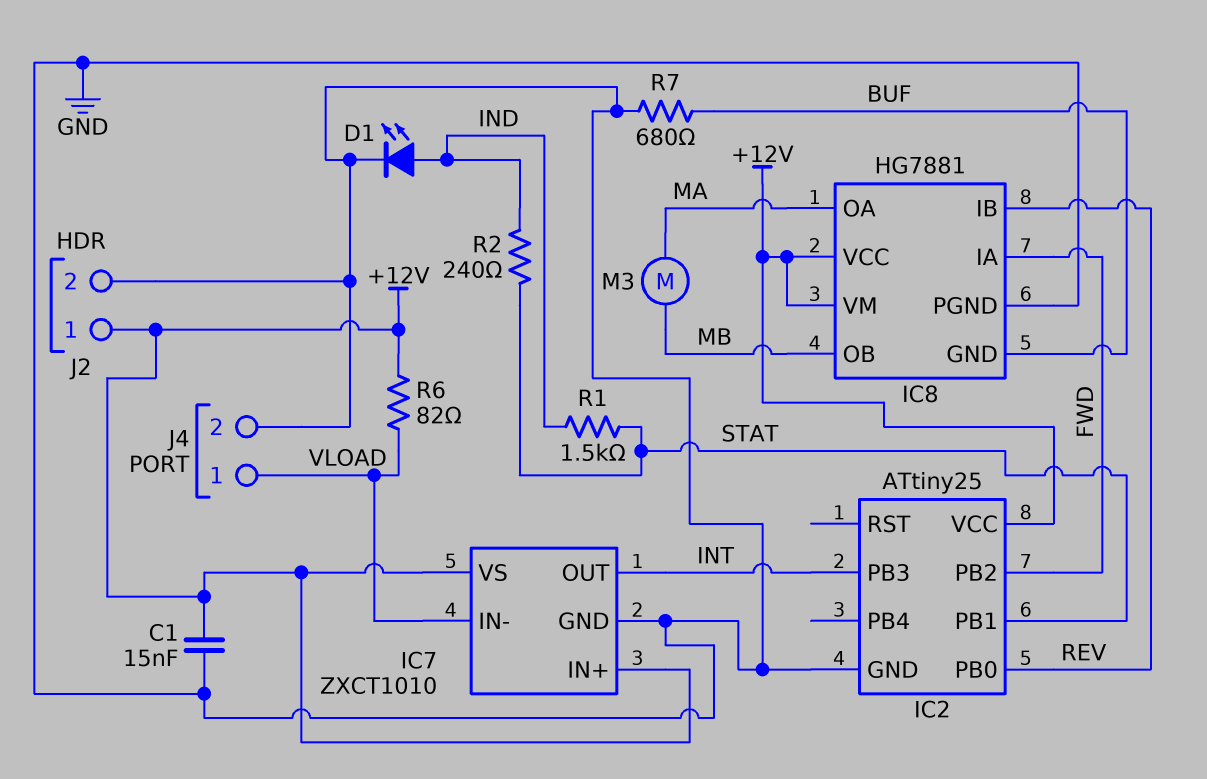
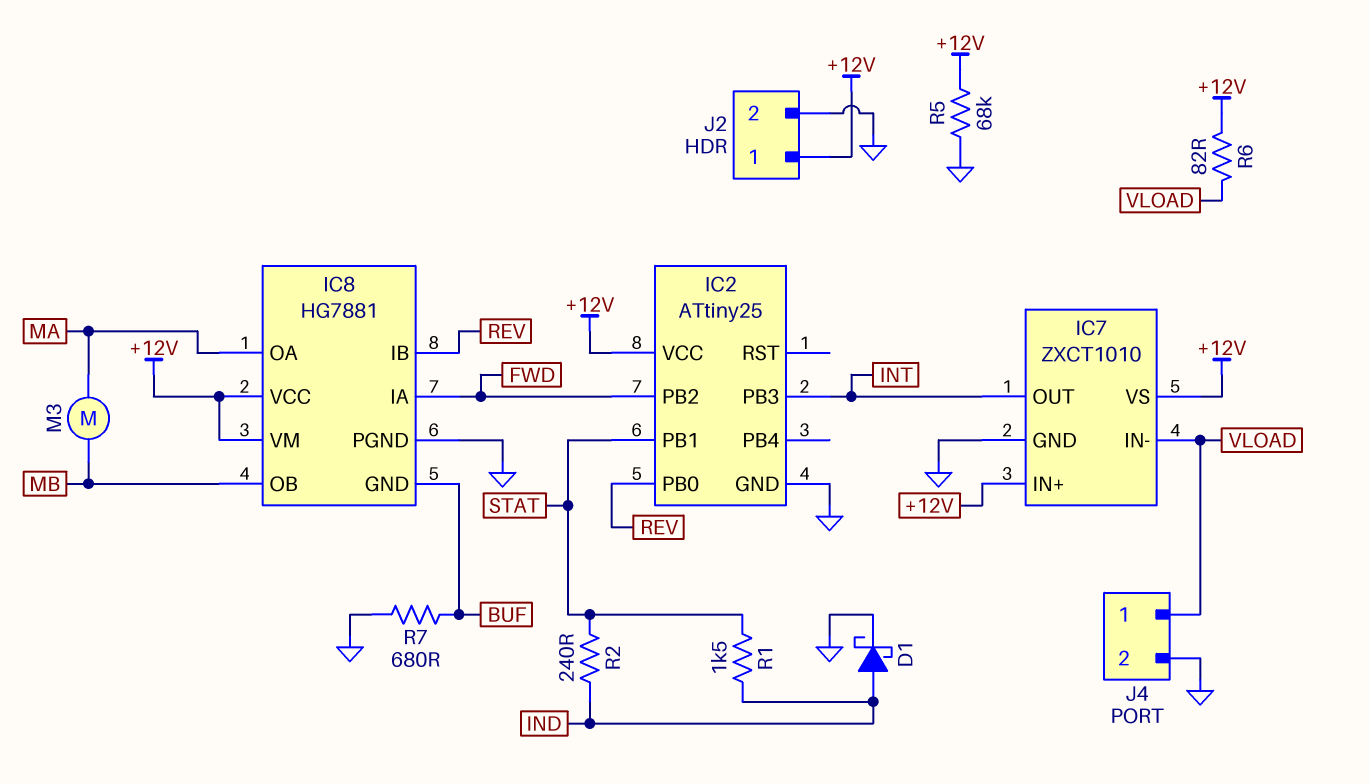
C1: 15nF (+12V, GND) -> none
D1: LED (A IND, K GND) -> schottky (A IND, K GND)
R5: none -> 68k (+12V, GND)

